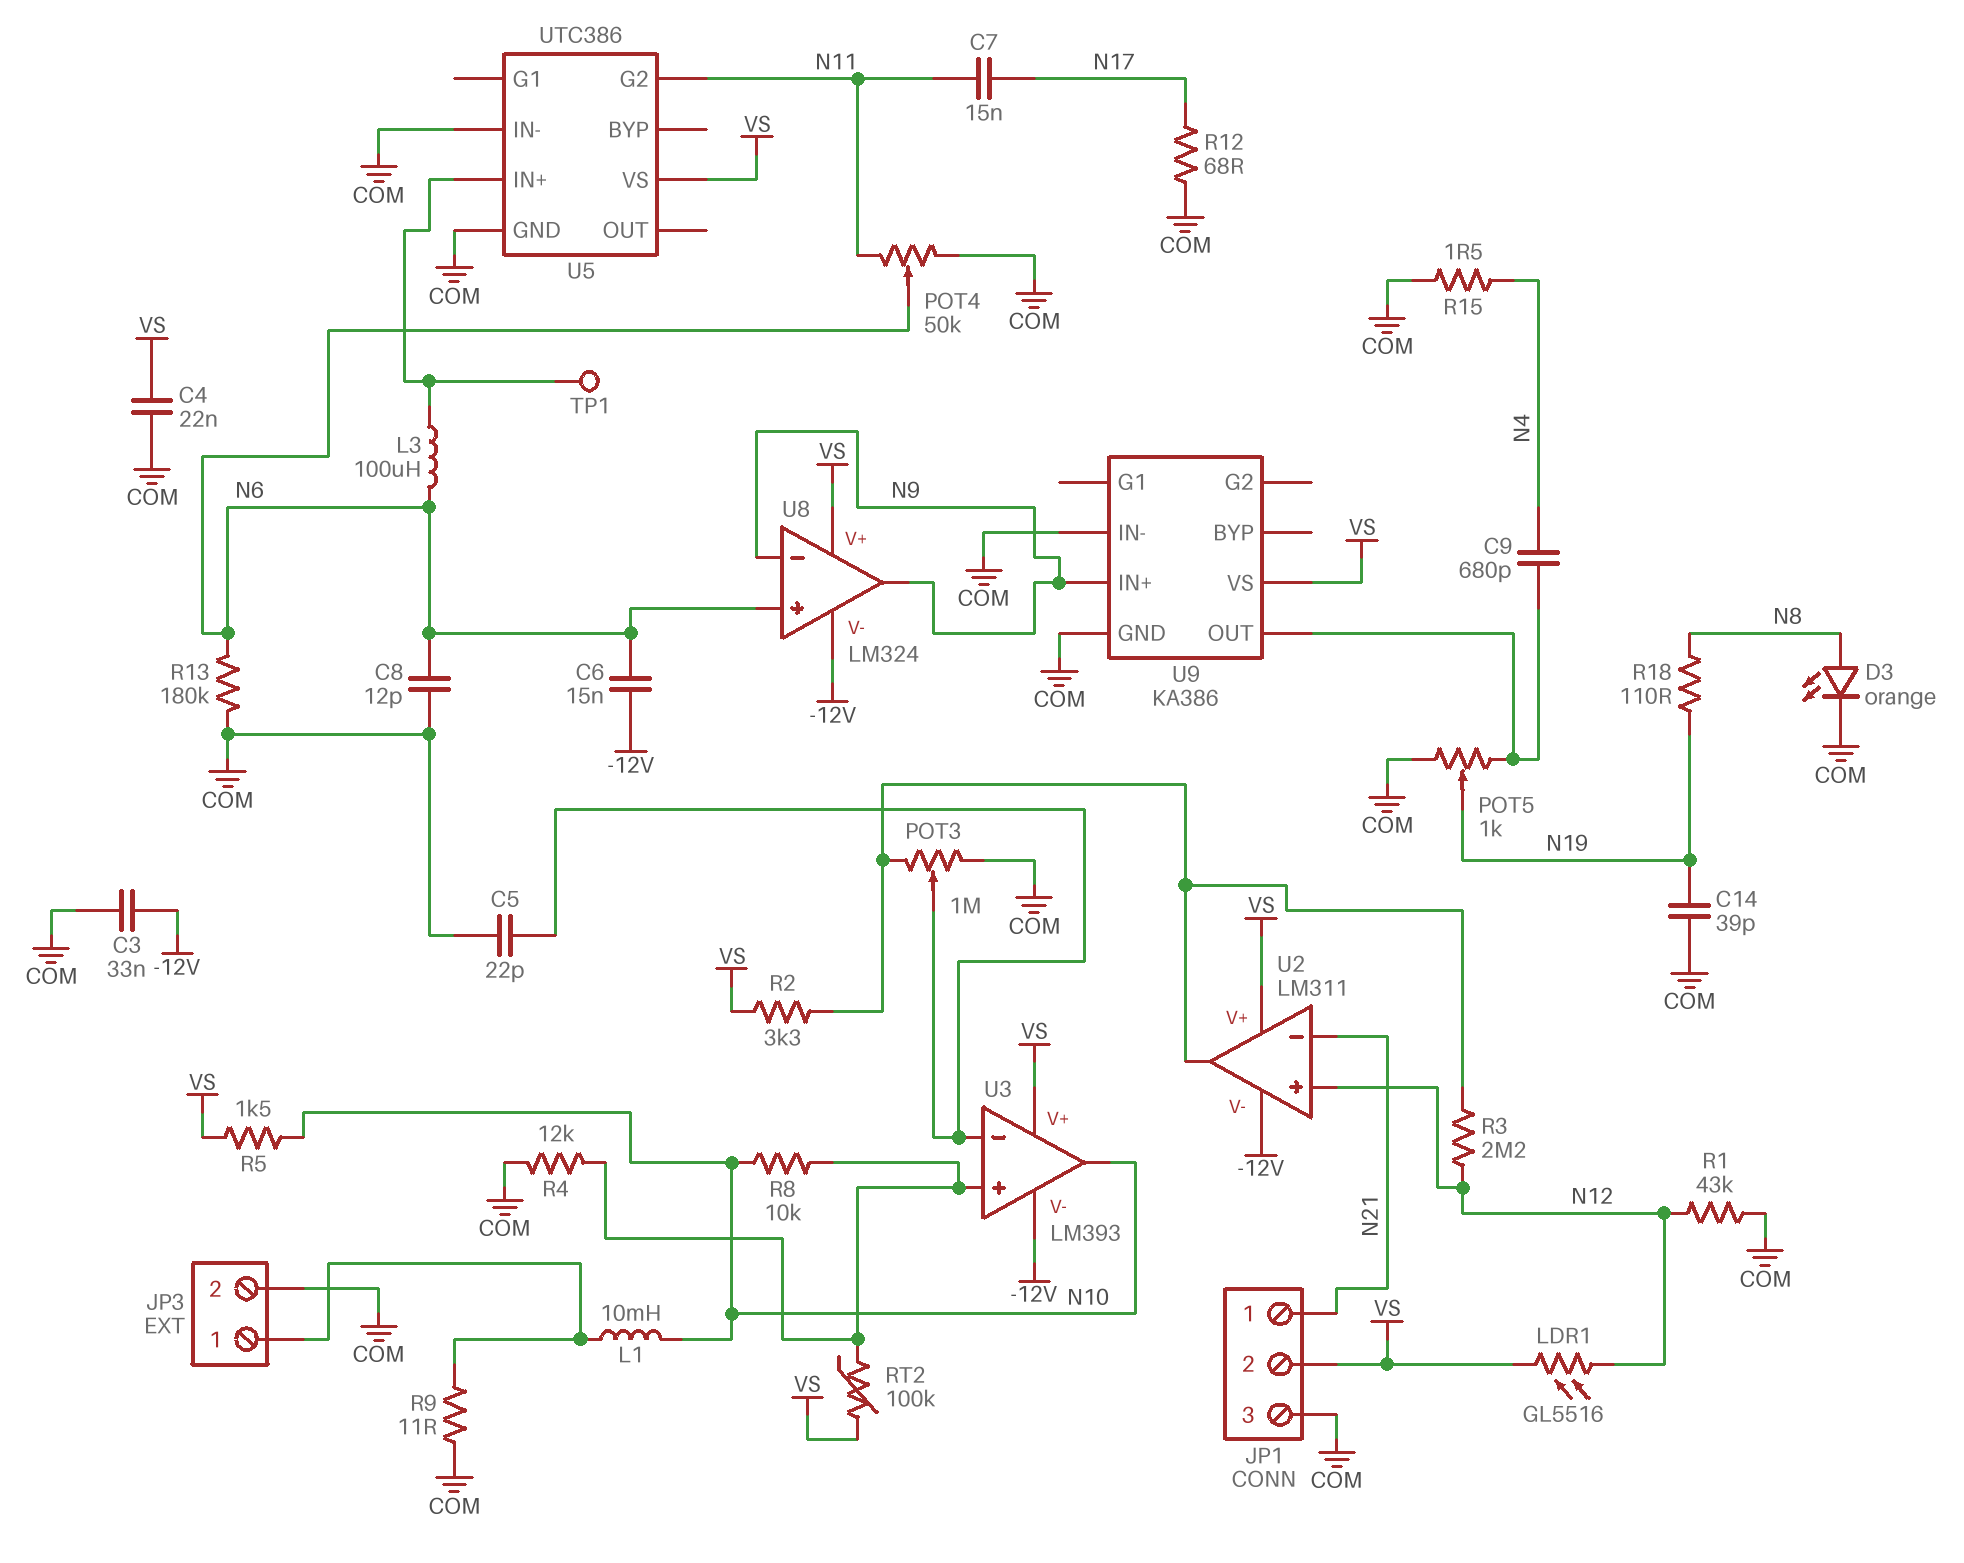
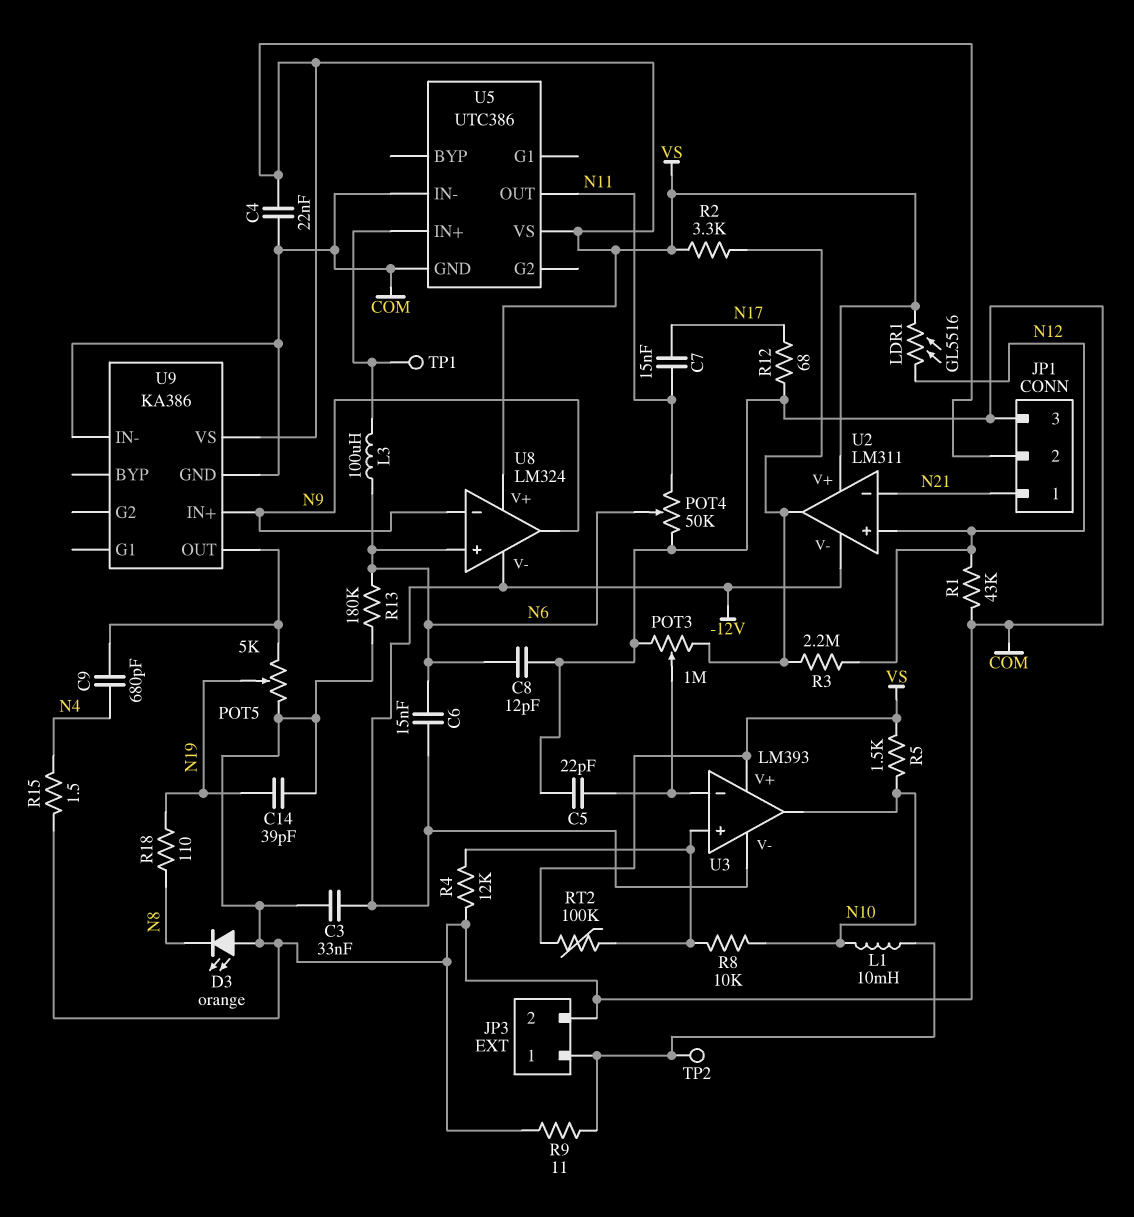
D3: LED orange (A N8, K COM) -> LED orange (A COM, K N8)
POT5: 1k (COM, U9/OUT, wiper N19) -> 5k (COM, U9/OUT, wiper N19)
TP2: none -> test point (JP3/1)
U5 pin G2: N11 -> none
U5 pin OUT: none -> N11

